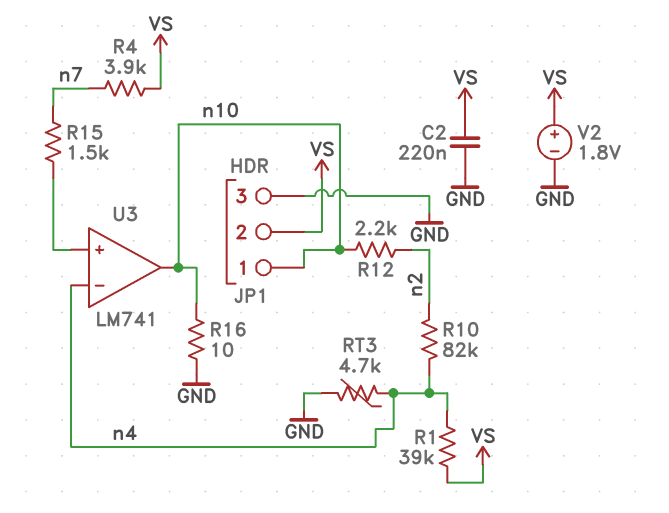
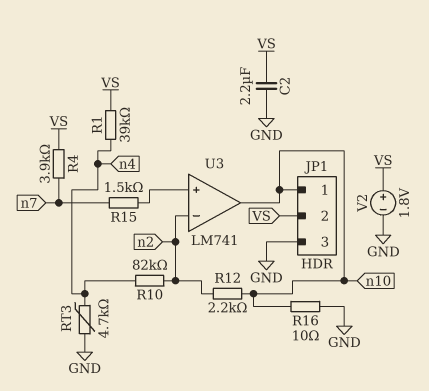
C2: 220nF (GND, VS) -> 2.2uF (GND, VS)
U3 pin in-: n4 -> n2

